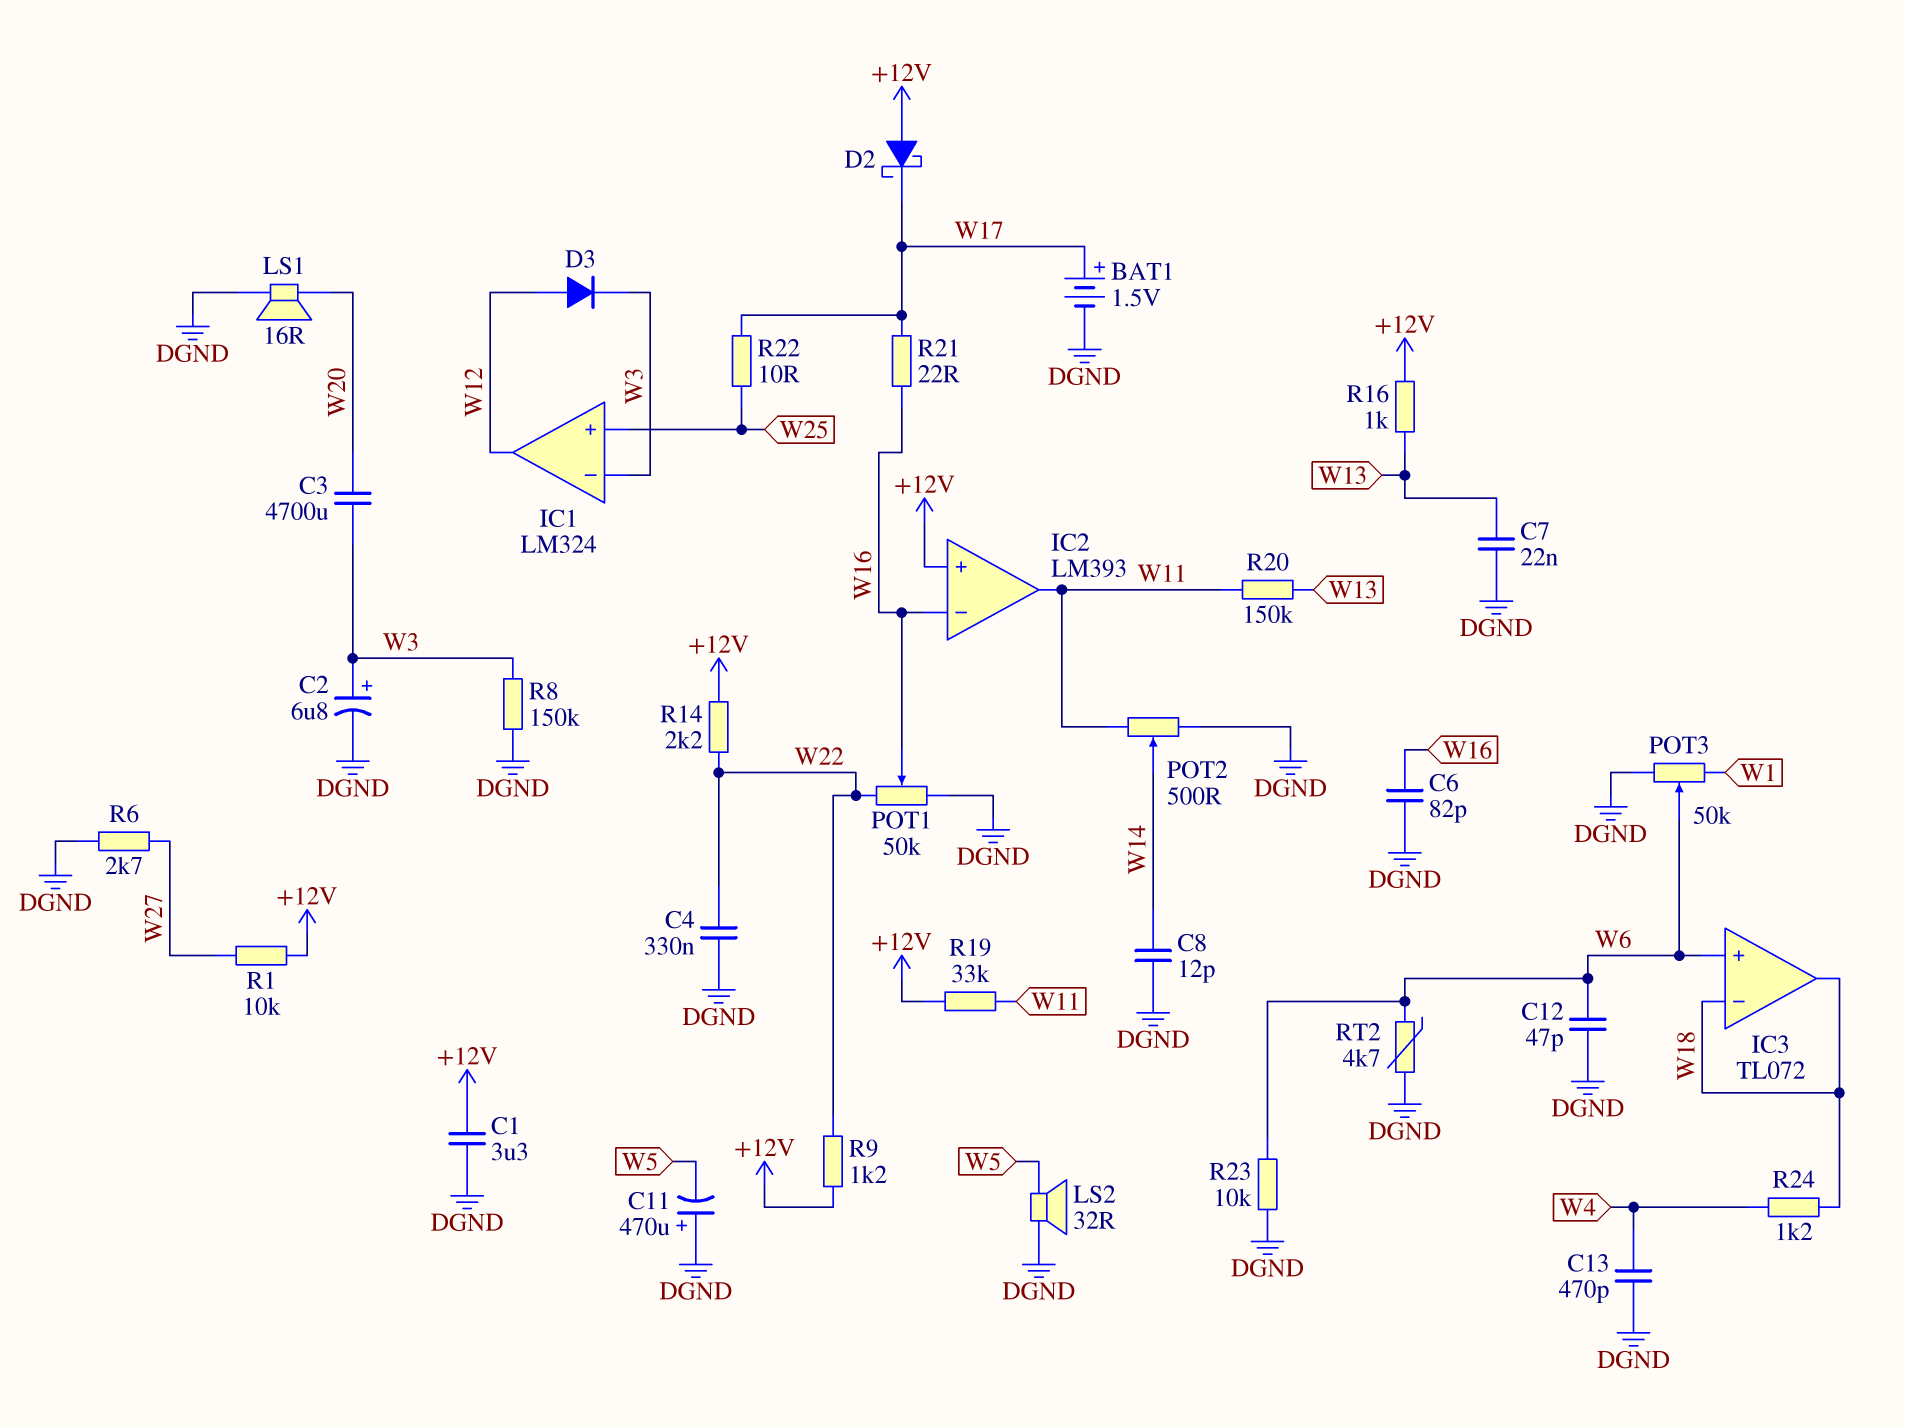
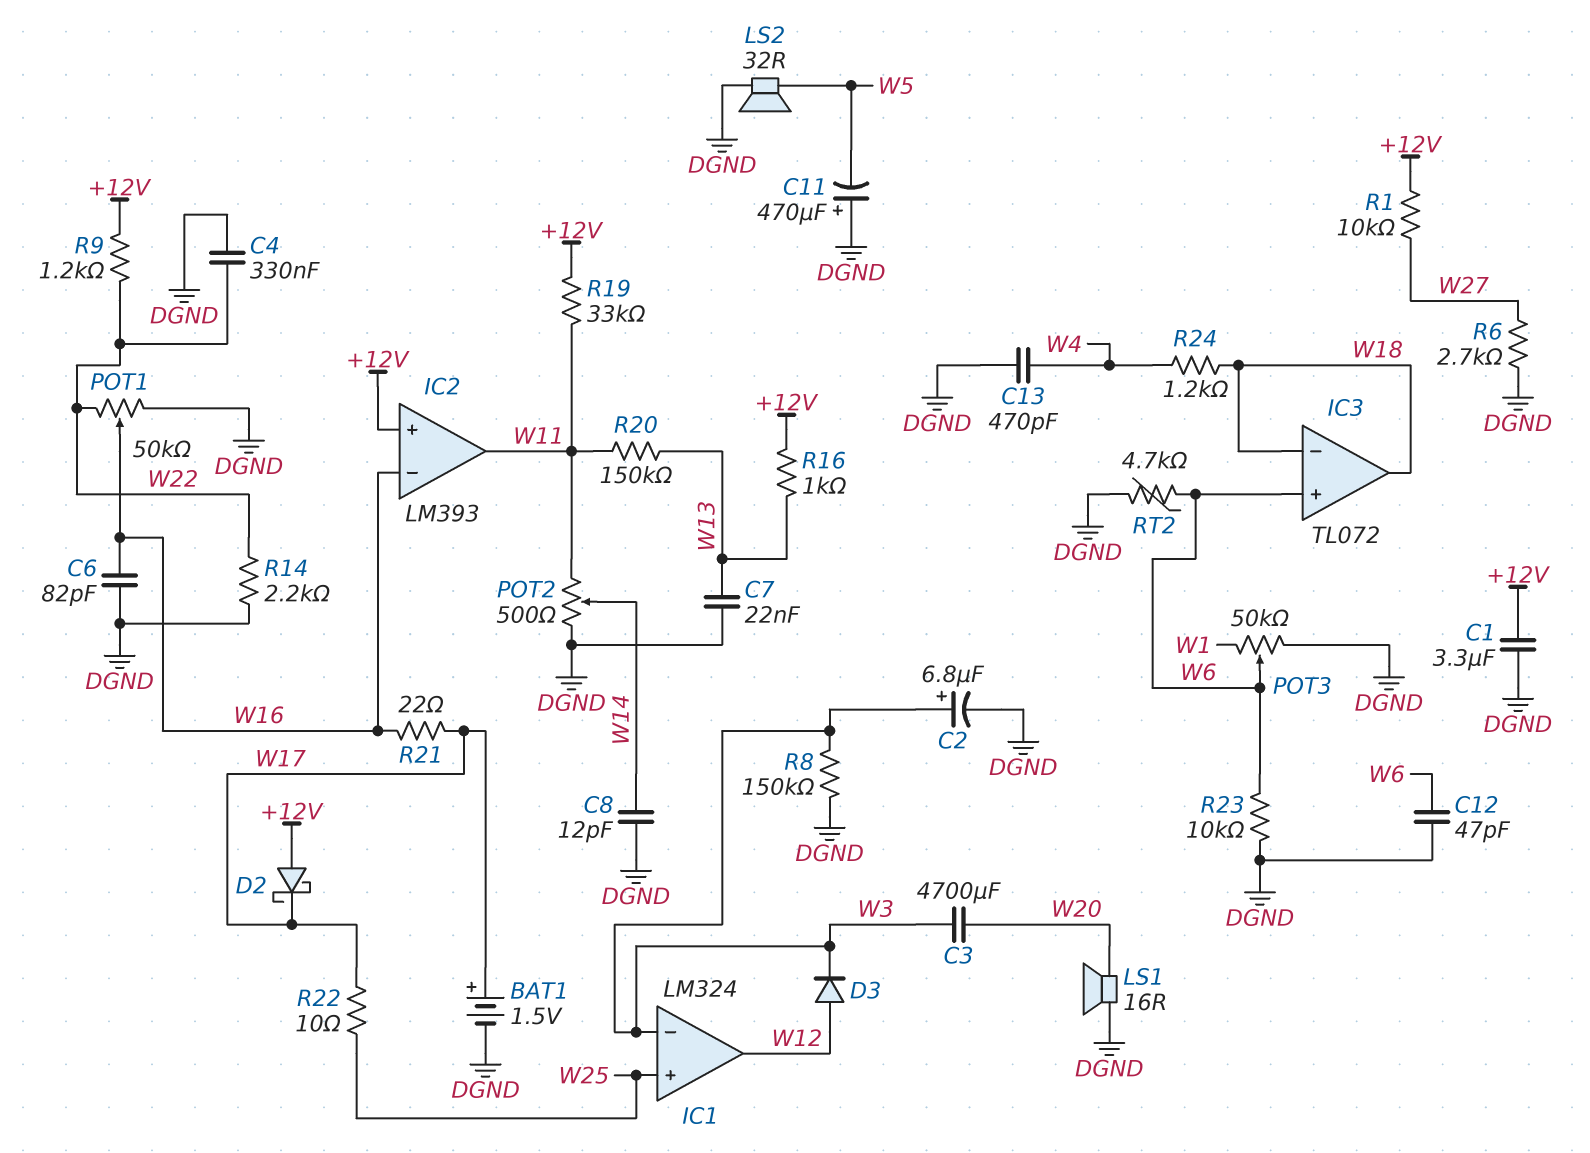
R14: 2.2k (+12V, W22) -> 2.2k (DGND, W22)

